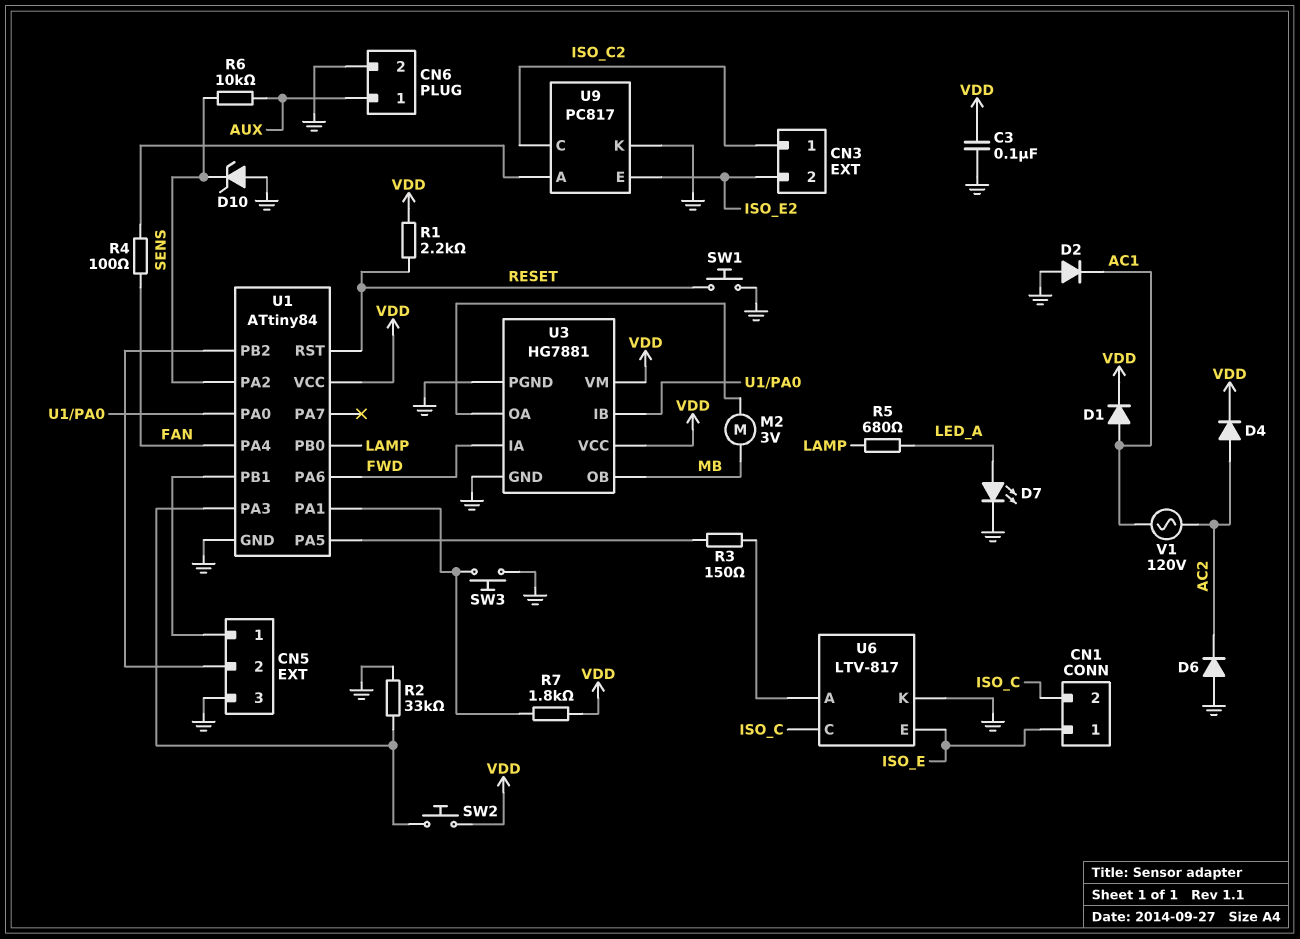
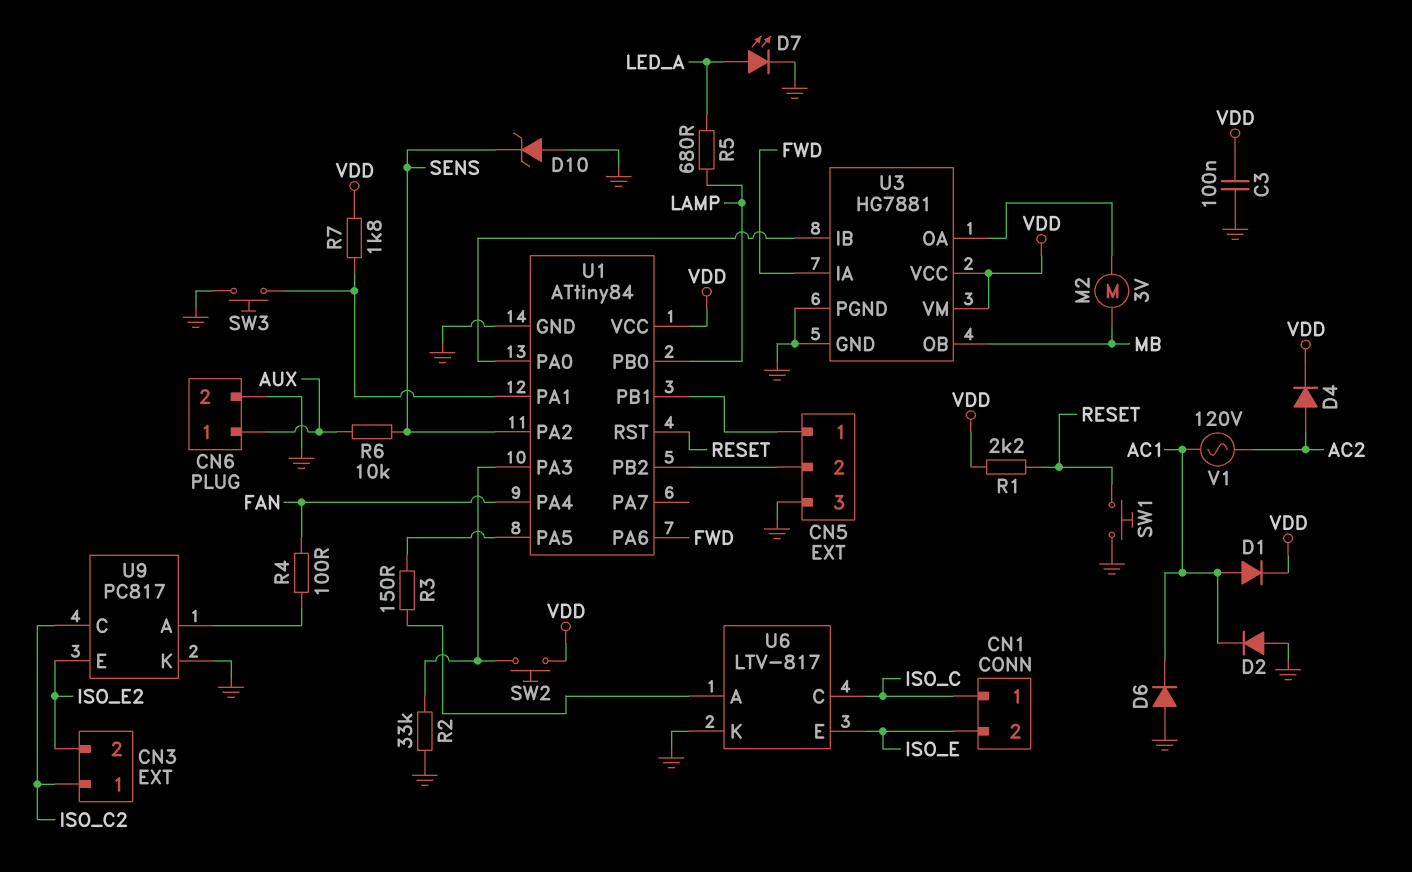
CN1 pin 1: ISO_E -> ISO_C
CN1 pin 2: ISO_C -> ISO_E
D6: diode (A GND, K AC2) -> diode (A GND, K AC1)

